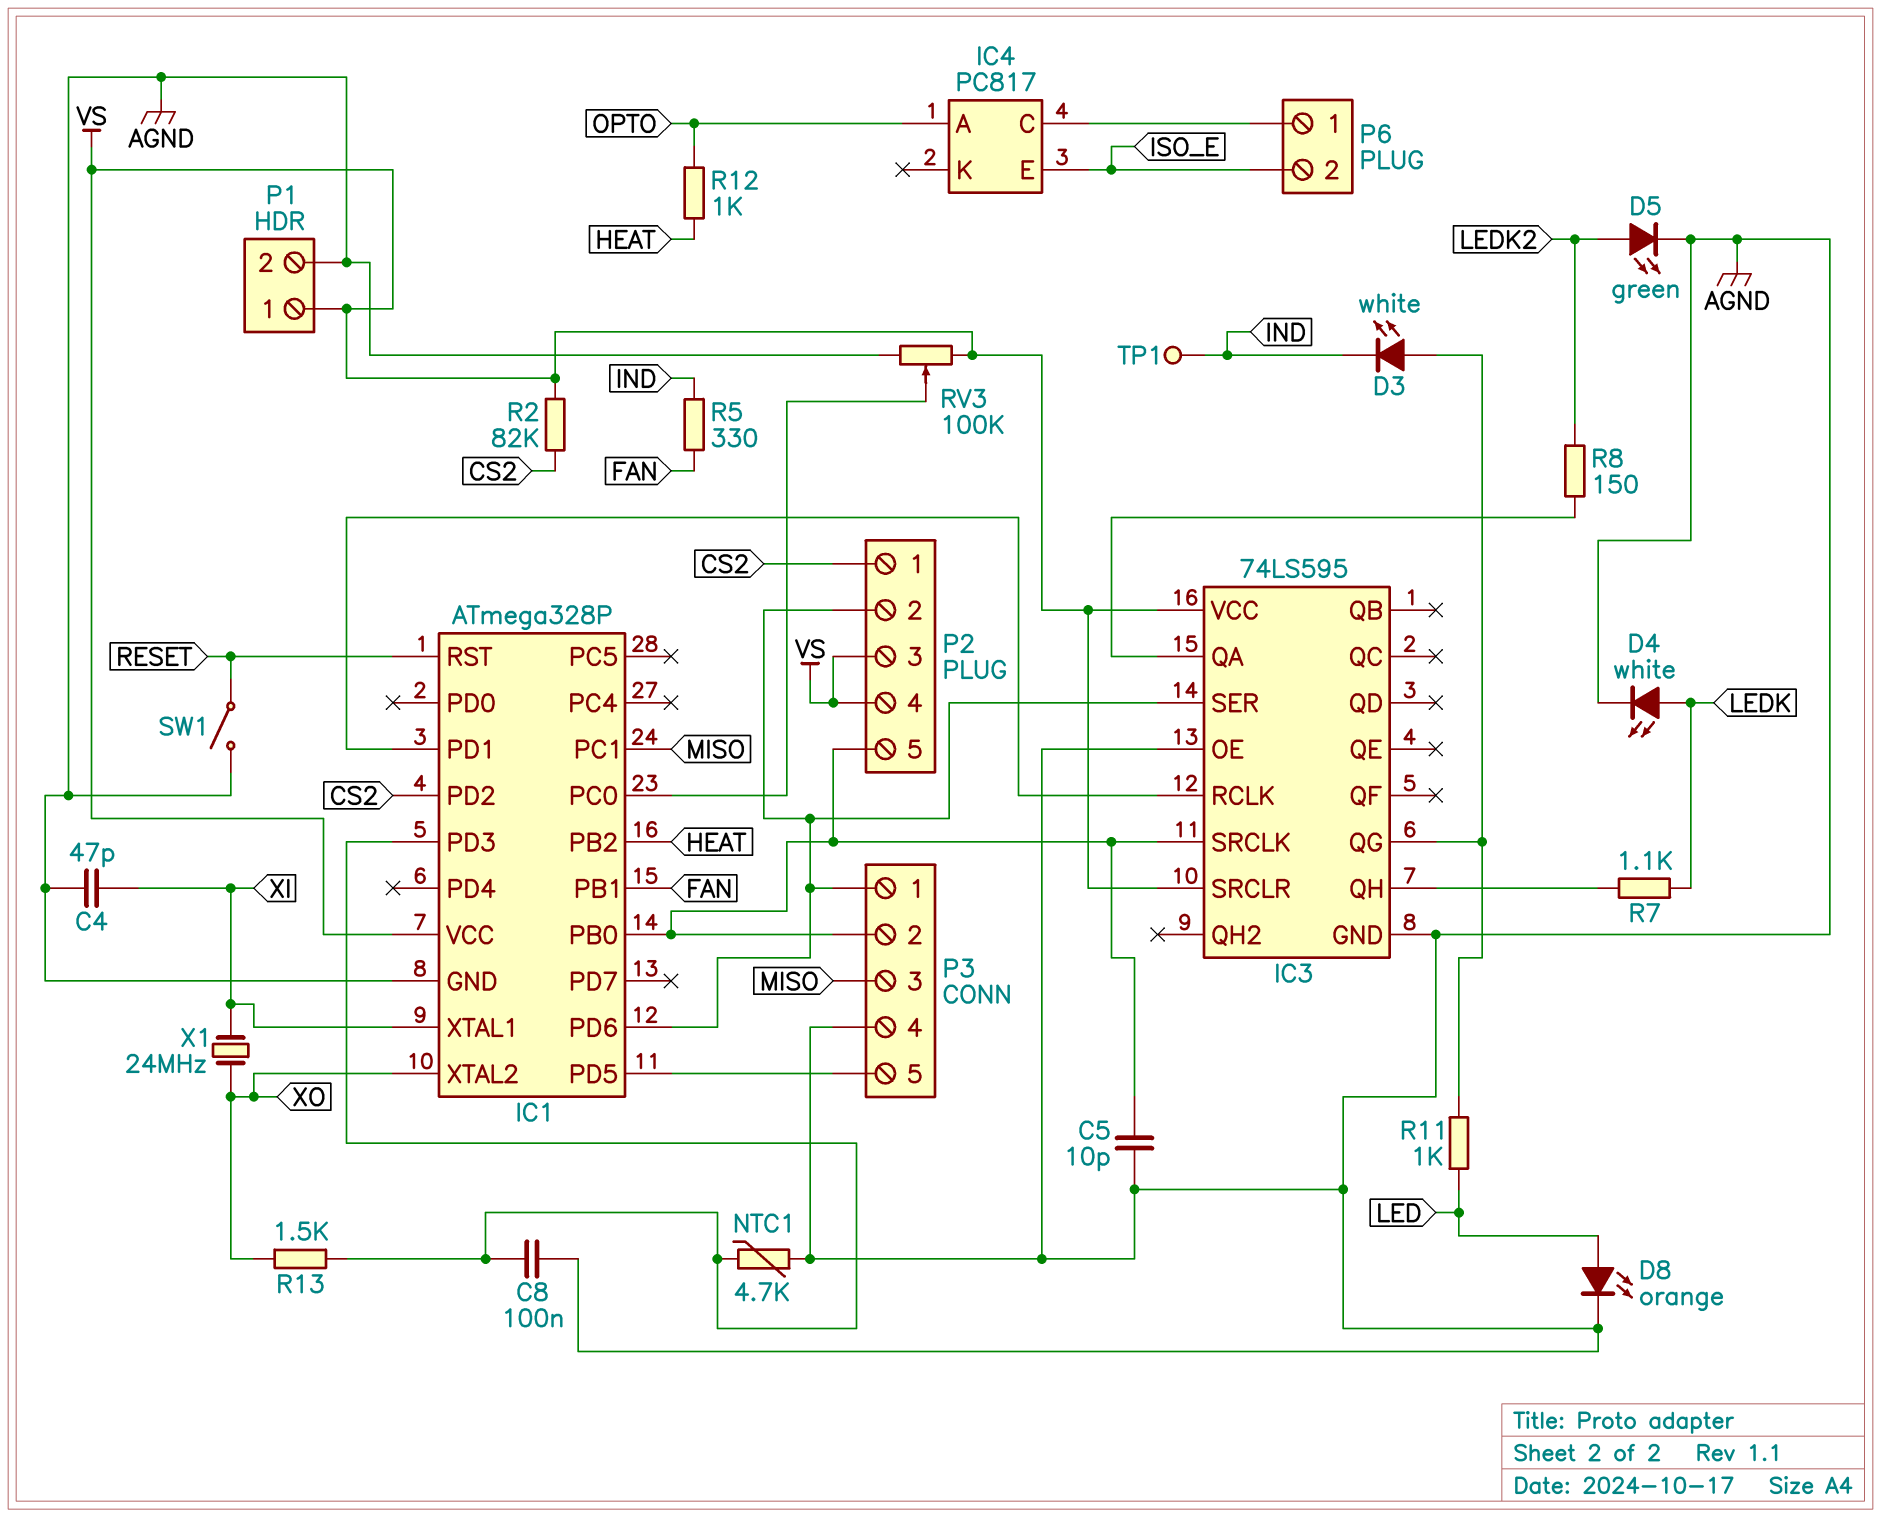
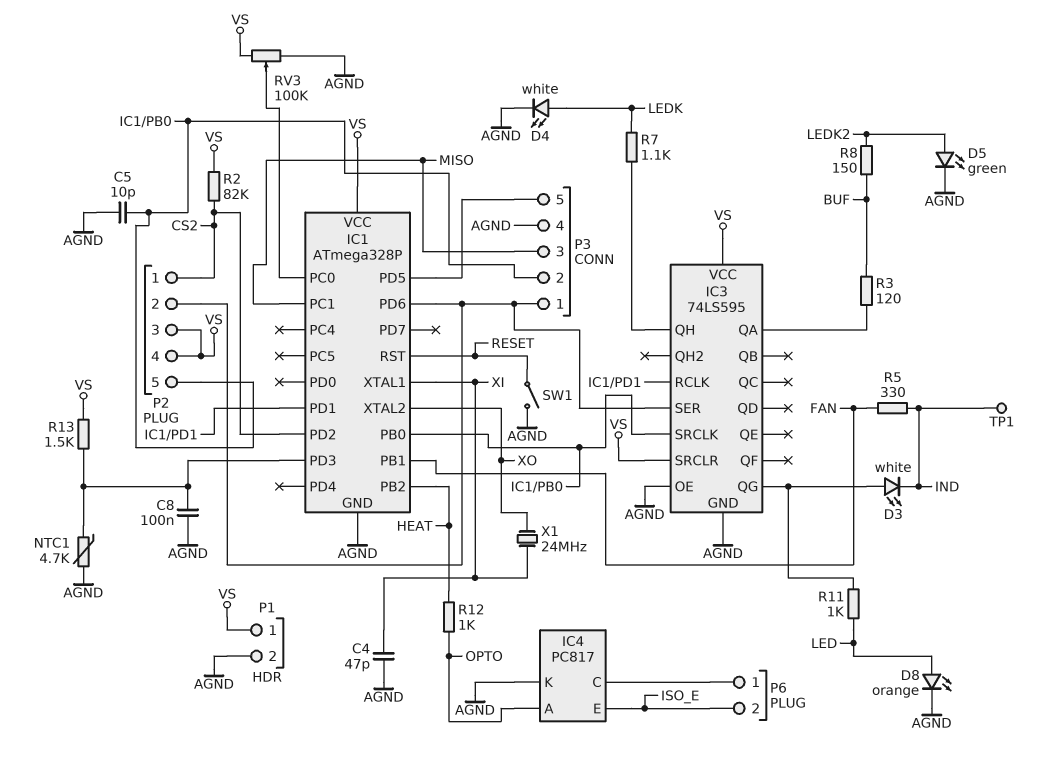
IC4 pin K: none -> AGND
R3: none -> 120 (BUF, IC3/QA)
R8: 150 (IC3/QA, LEDK2) -> 150 (BUF, LEDK2)
R13: 1.5k (IC1/PD3, XO) -> 1.5k (IC1/PD3, VS)

